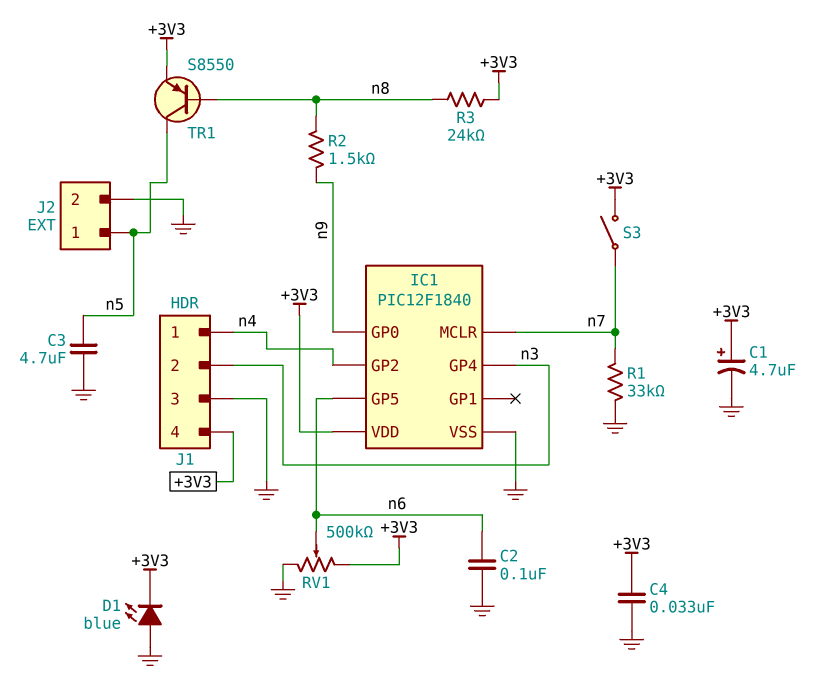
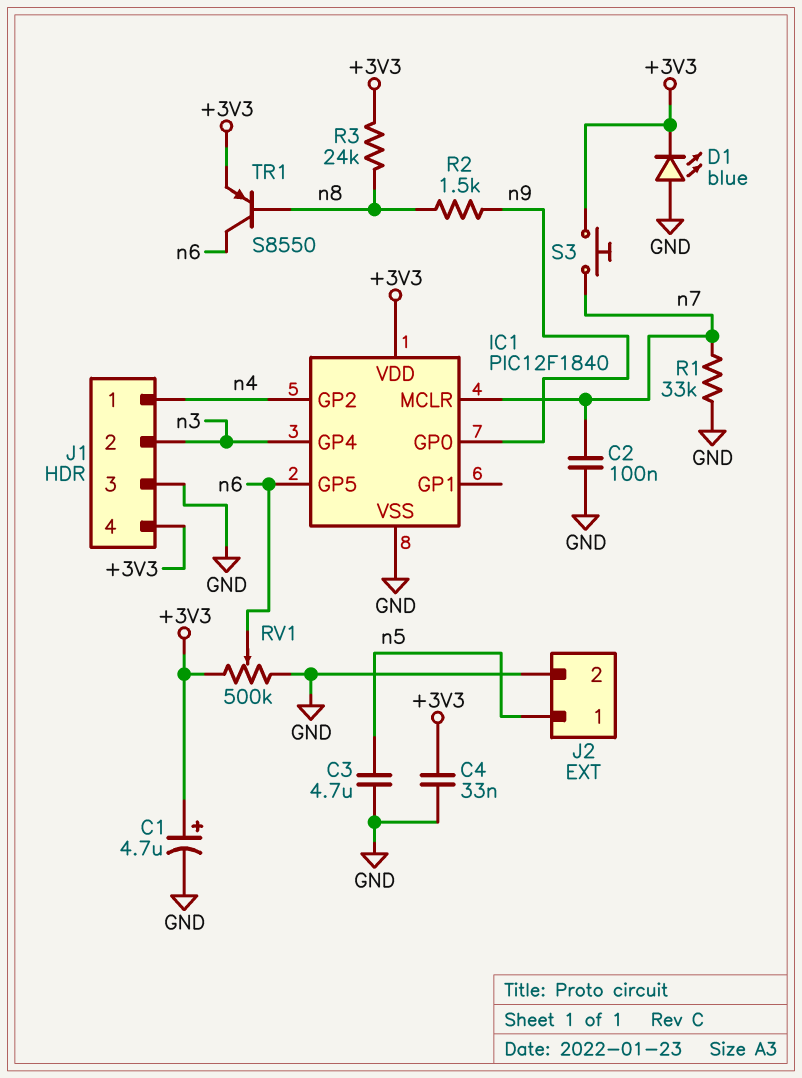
C2: 100nF (GND, n6) -> 100nF (GND, n7)
S3: switch (+3V3, n7) -> button (+3V3, n7)
TR1: PNP S8550 (B n8, C n5, E +3V3) -> PNP S8550 (B n8, C n6, E +3V3)

